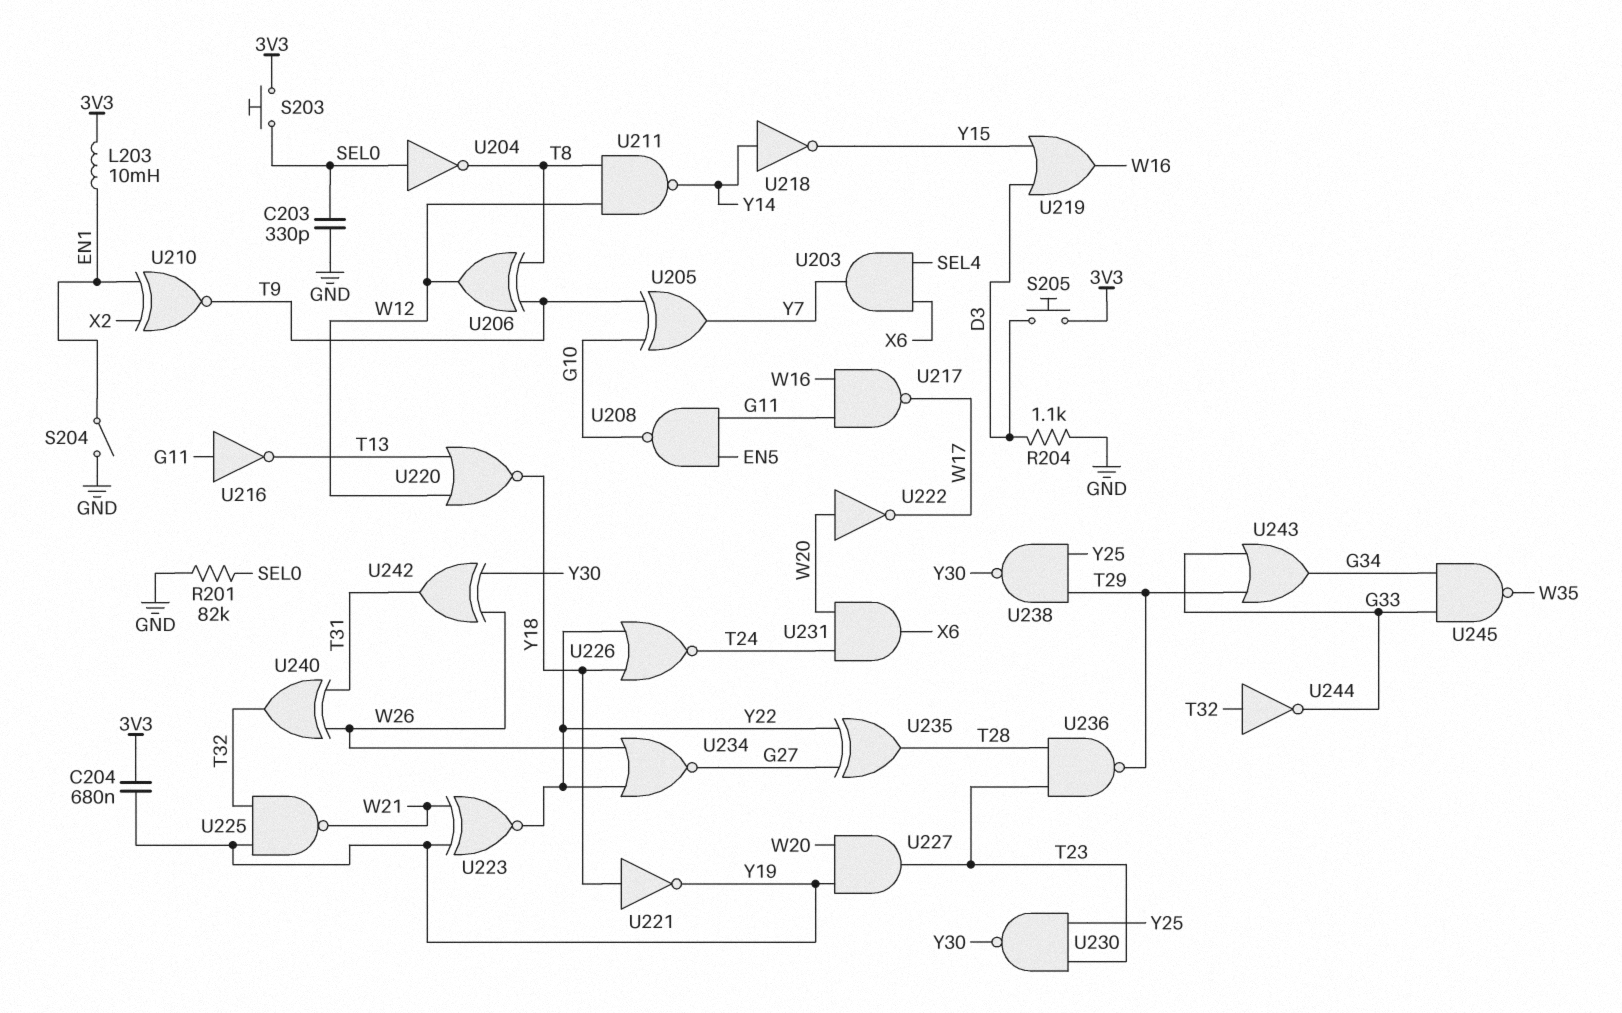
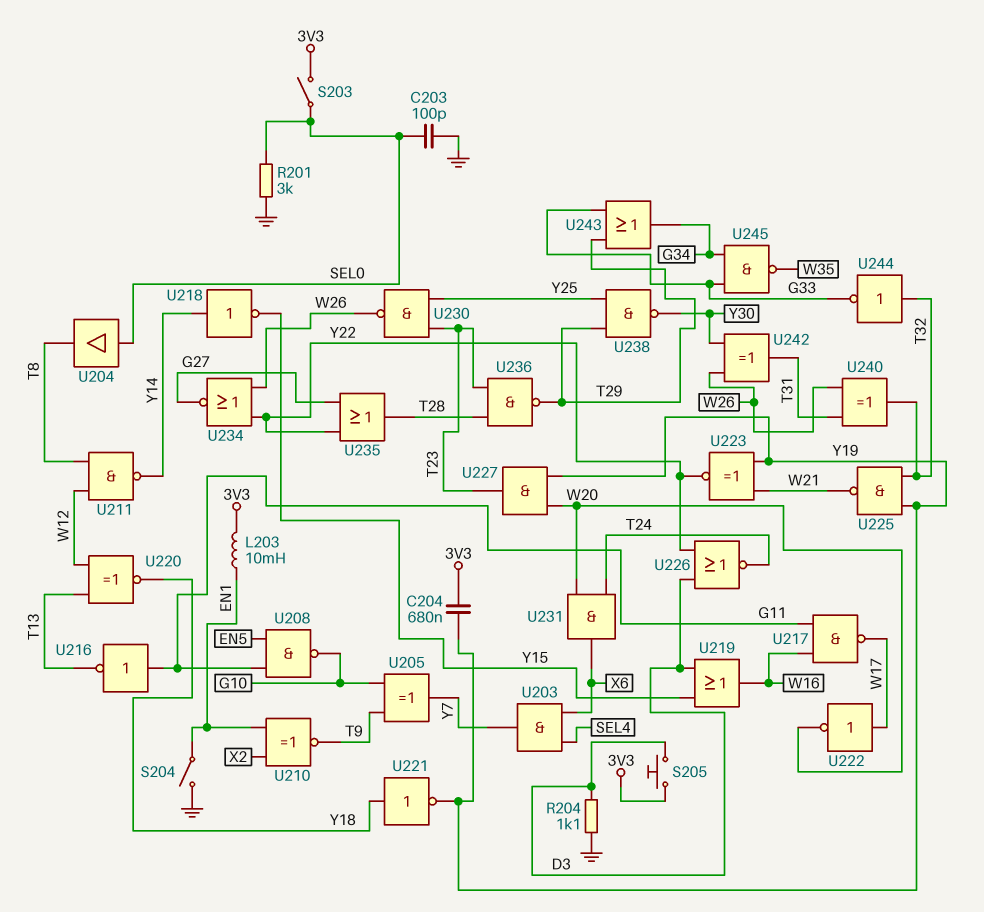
C203: 330pF (GND, SEL0) -> 100pF (GND, SEL0)
R201: 82k (GND, SEL0) -> 3k (GND, SEL0)
S203: button (3V3, SEL0) -> switch (3V3, SEL0)
U204: NOT (in SEL0, out T8) -> buffer (in SEL0, out T8)
U206: XOR (in T8, in T9, out W12) -> none
U220: NOR (in T13, in W12, out Y18) -> XNOR (in T13, in W12, out Y18)
U222: NOT (in W20, out W17) -> NOT (in W17, out W20)
U226: NOR (in Y18, in Y22, out T24) -> NOR (in D3, in Y22, out T24)
U230: NAND (in T23, in Y25, out Y30) -> NAND (in T23, in Y25, out W26)
U235: XOR (in G27, in Y22, out T28) -> OR (in G27, in Y22, out T28)

